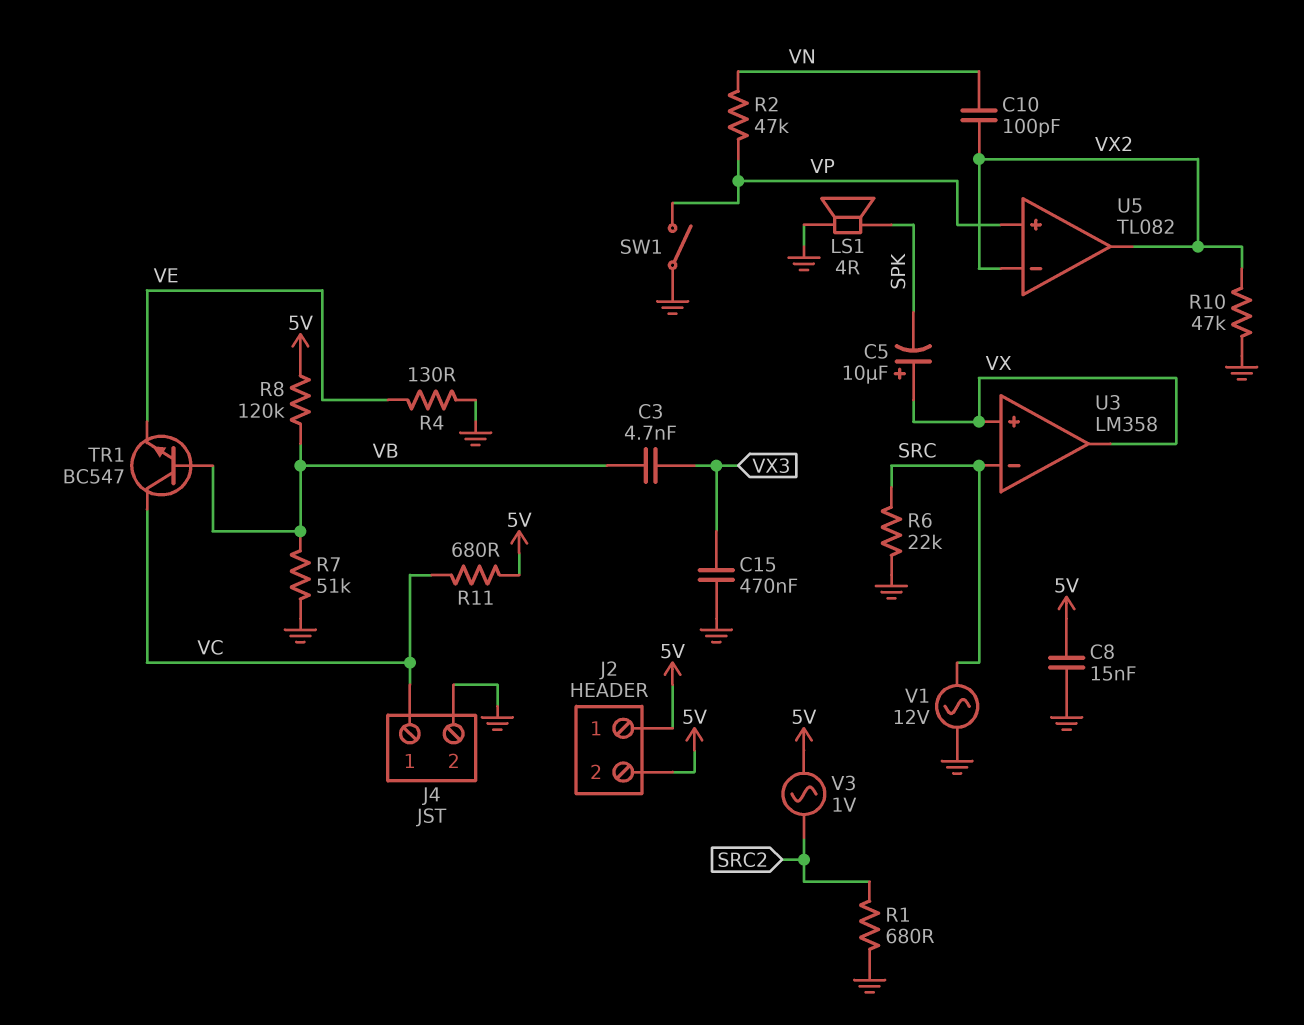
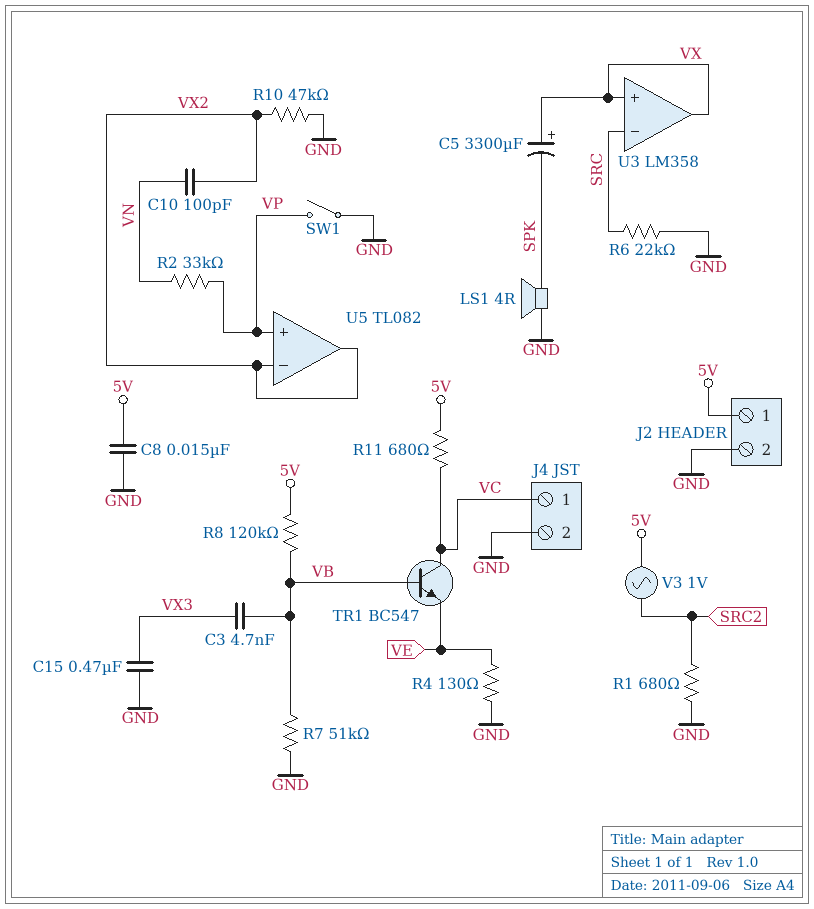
C5: 10uF (plus VX, minus SPK) -> 3300uF (plus VX, minus SPK)
J2 pin 2: 5V -> GND
R2: 47k (VN, VP) -> 33k (VN, VP)
V1: AC 12V (GND, SRC) -> none

